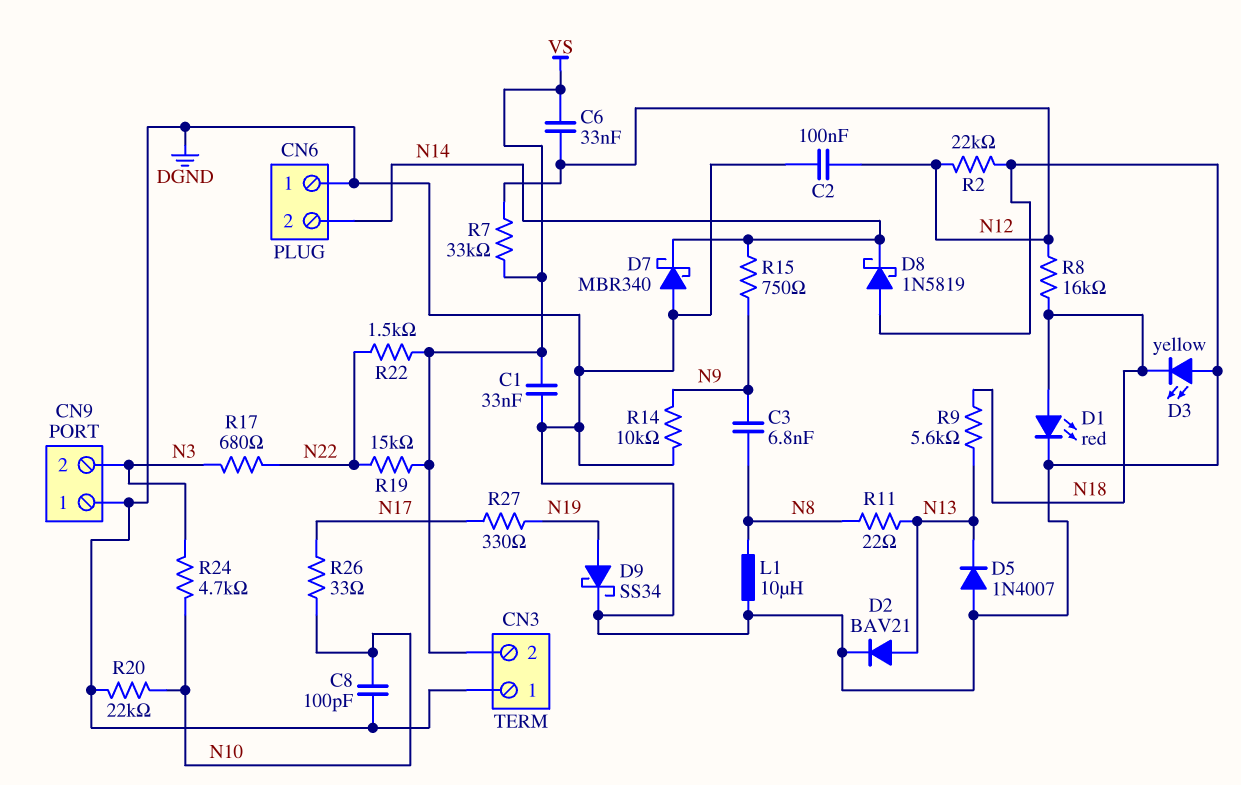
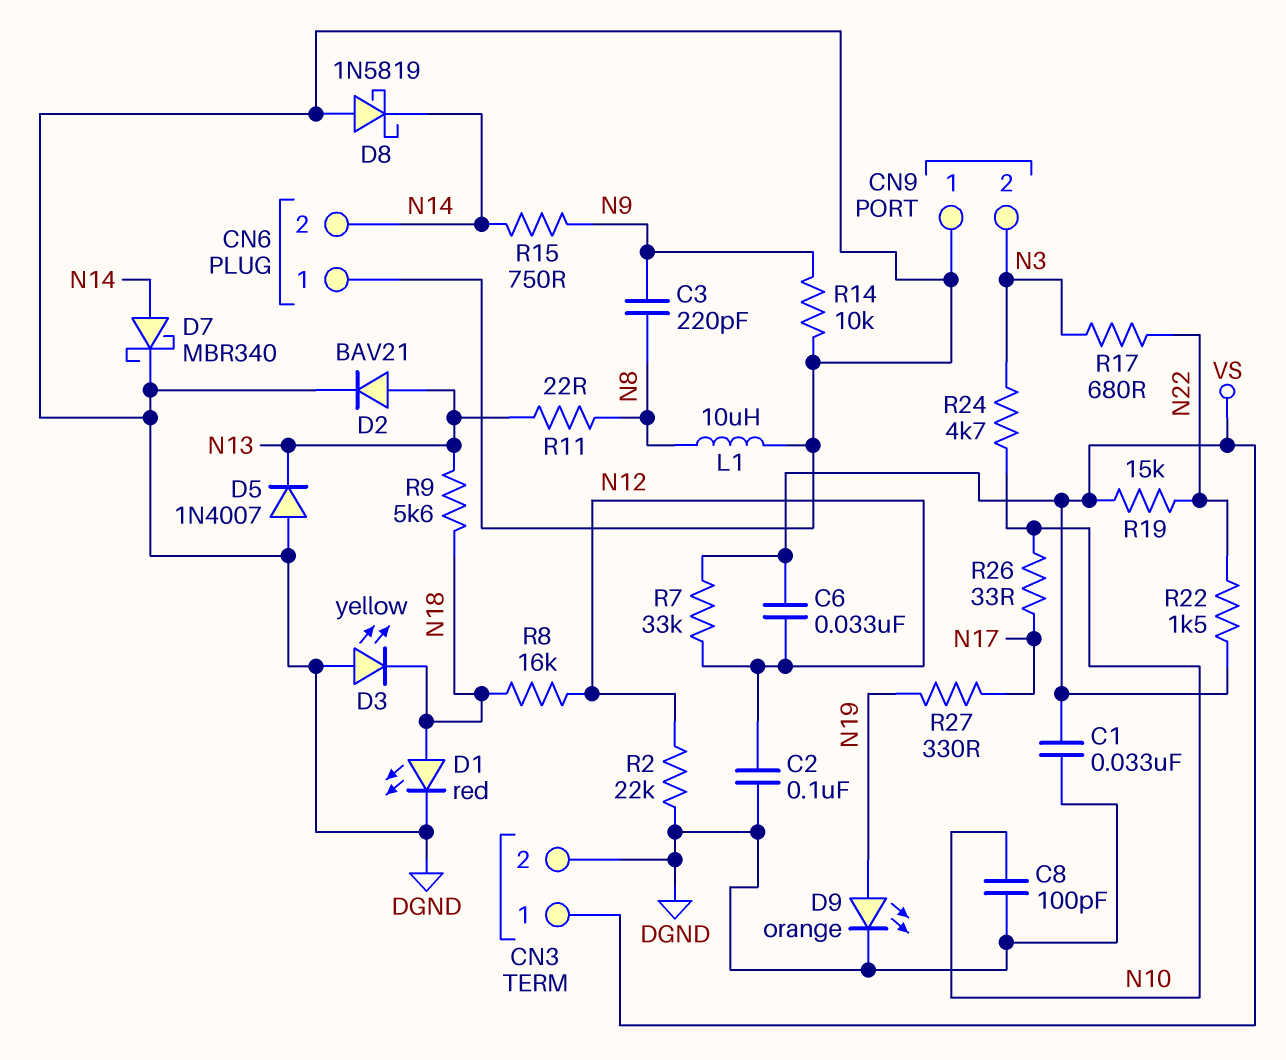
C3: 6.8nF (N8, N9) -> 220pF (N8, N9)
CN3 pin 1: DGND -> VS
CN3 pin 2: VS -> DGND
D7: schottky MBR340 (A DGND, K N14) -> schottky MBR340 (A N14, K DGND)
D9: schottky SS34 (A N19, K DGND) -> LED orange (A N19, K DGND)
R20: 22k (DGND, N10) -> none

